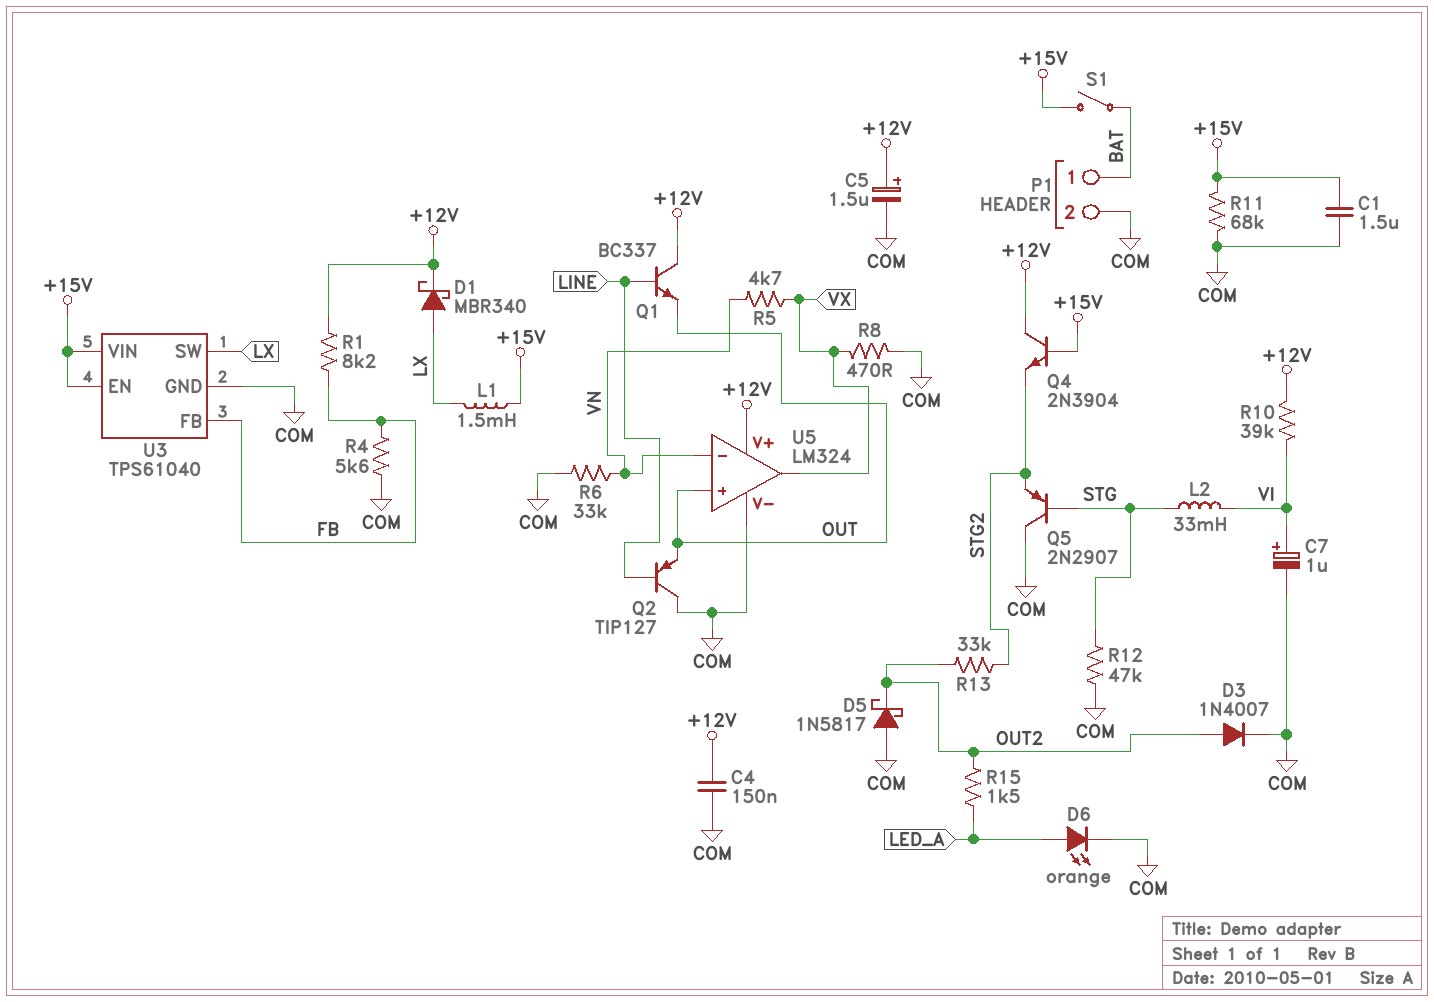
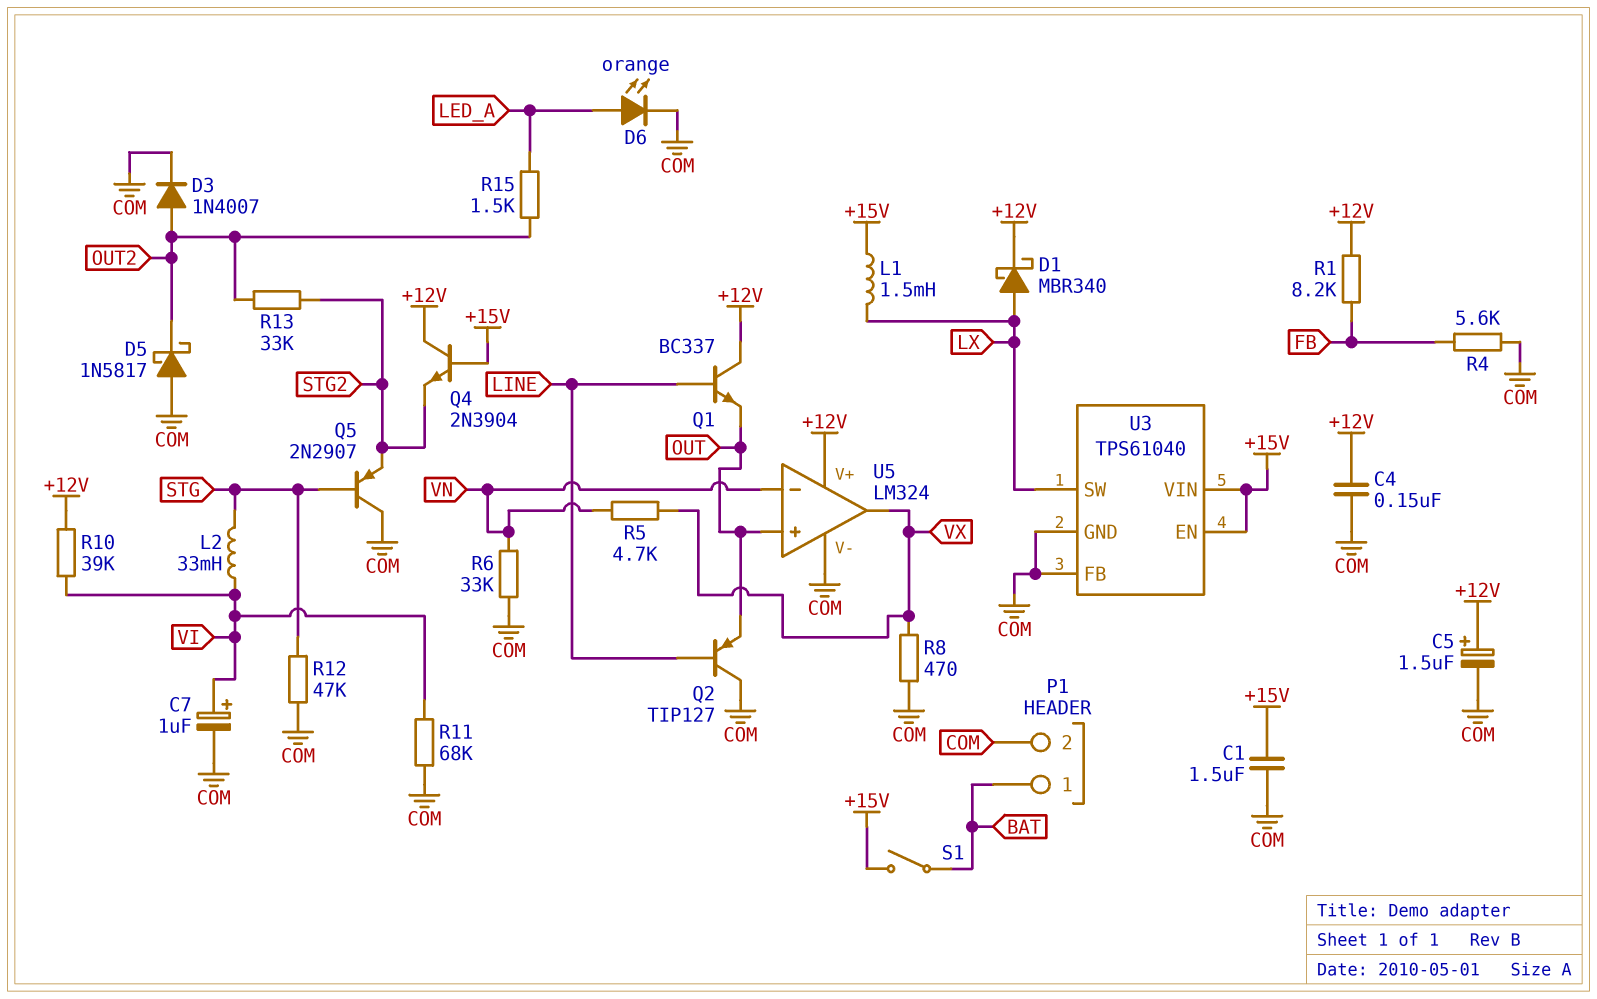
R11: 68k (+15V, COM) -> 68k (COM, VI)
U3 pin FB: FB -> COM

